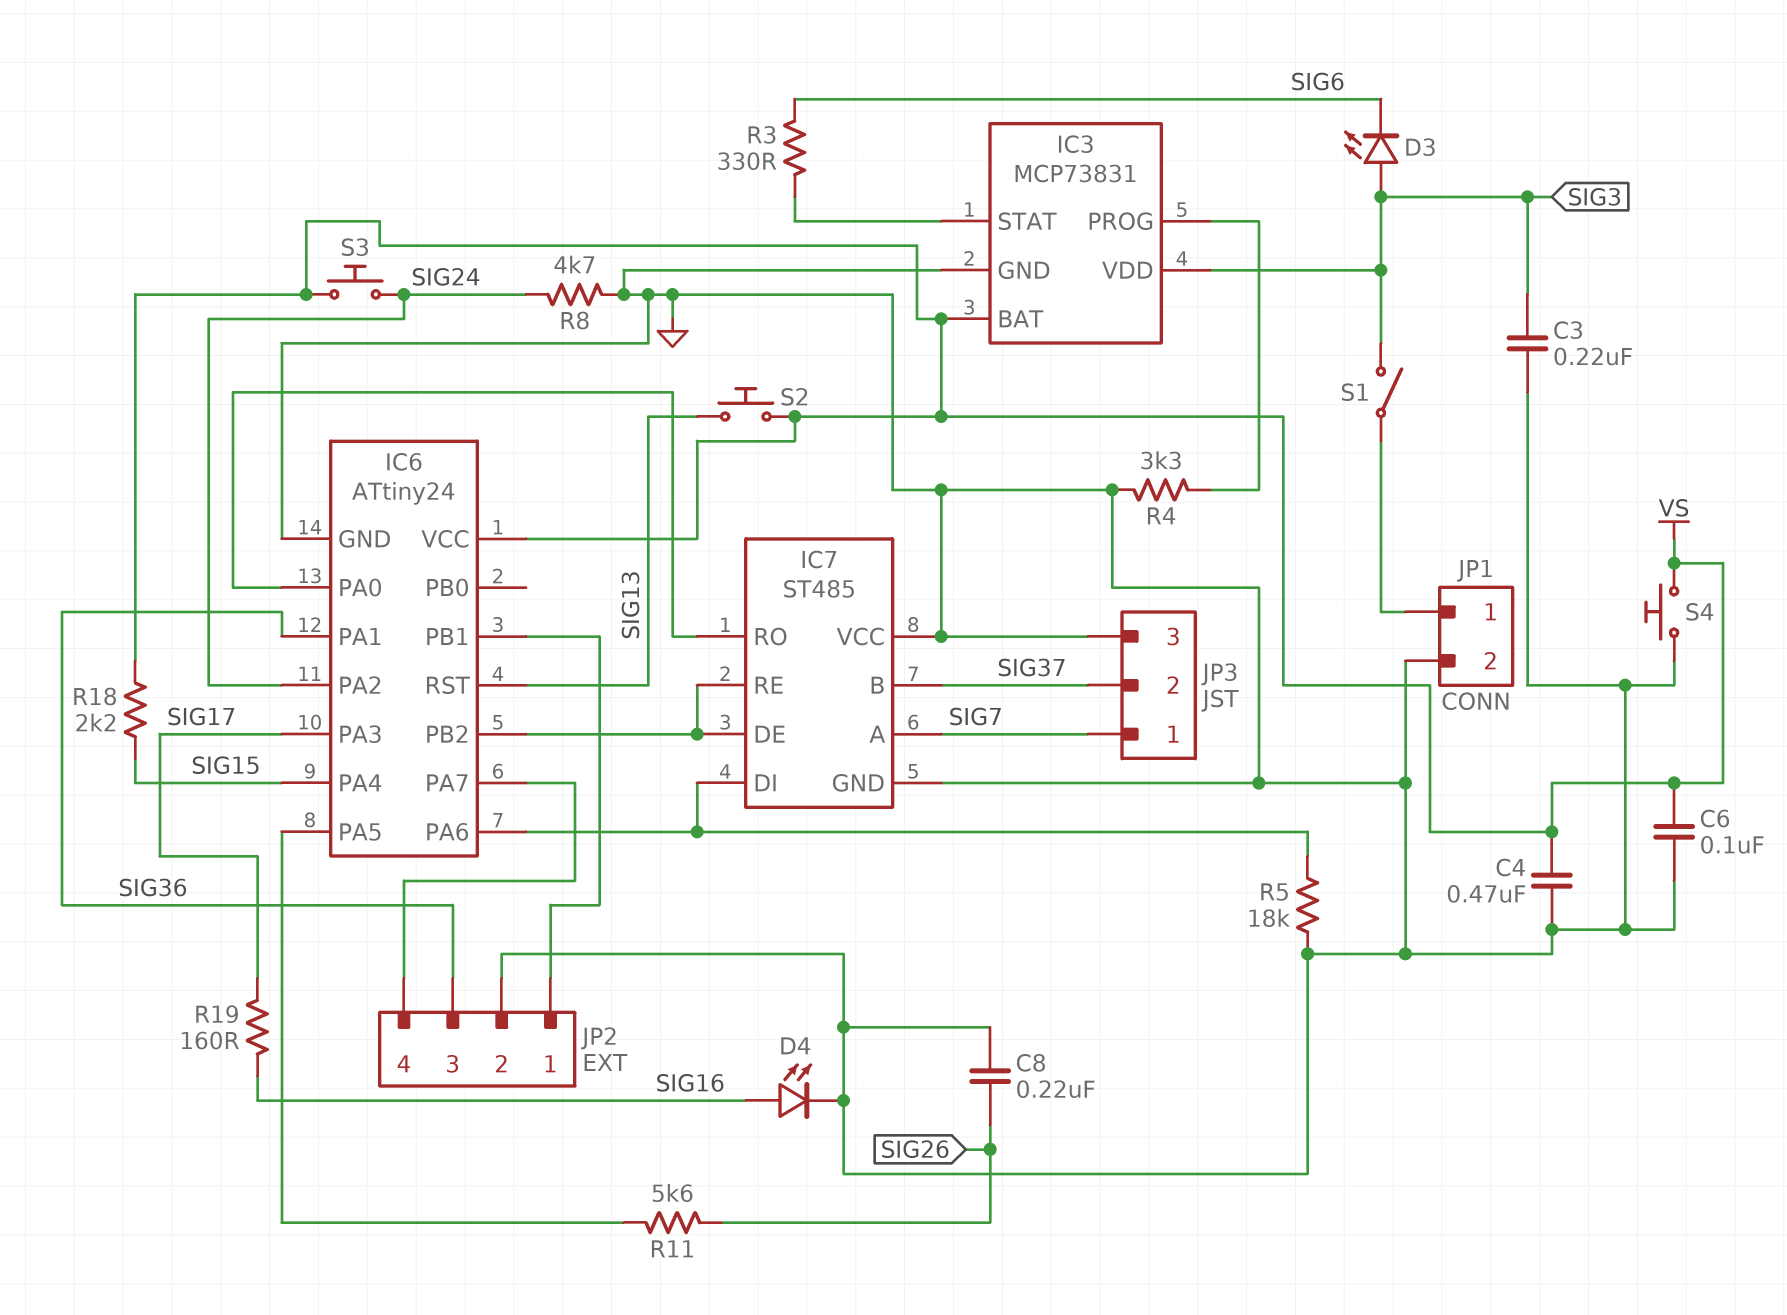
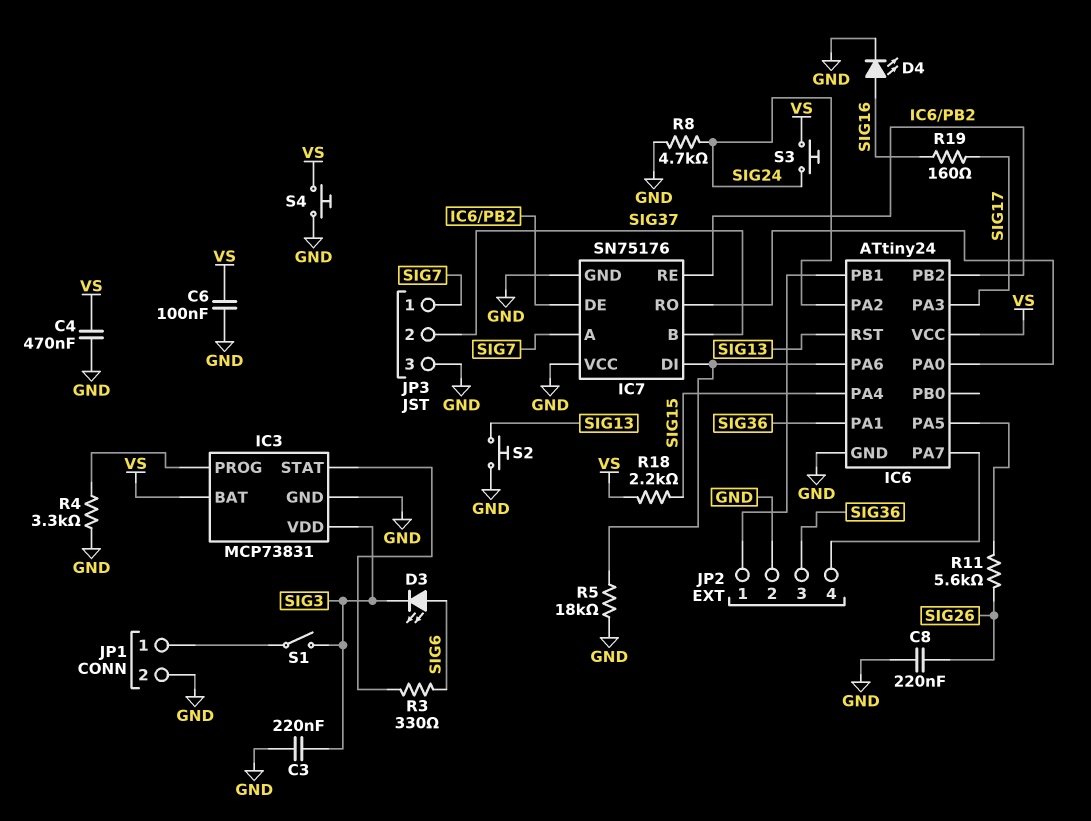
D3: LED (A SIG3, K SIG6) -> LED (A SIG6, K SIG3)
IC7: ST485 -> SN75176
S2: button (SIG13, VS) -> button (GND, SIG13)

